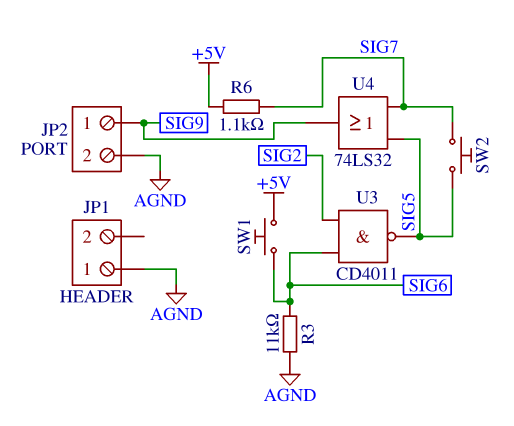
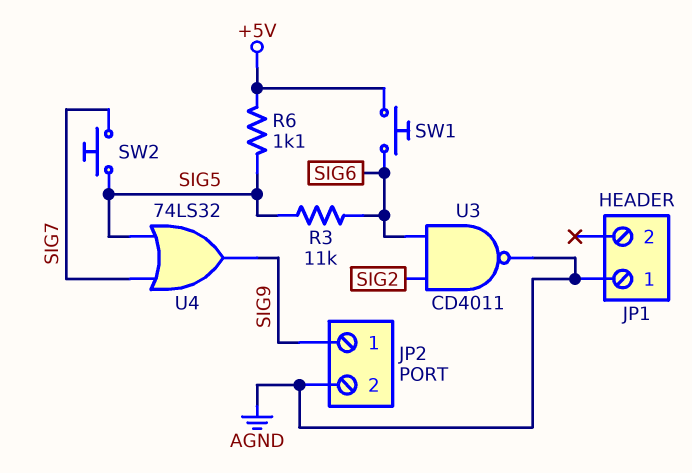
R3: 11k (AGND, SIG6) -> 11k (SIG5, SIG6)
R6: 1.1k (+5V, SIG7) -> 1.1k (+5V, SIG5)
U3: NAND CD4011 (in SIG2, in SIG6, out SIG5) -> NAND CD4011 (in SIG2, in SIG6, out AGND)

